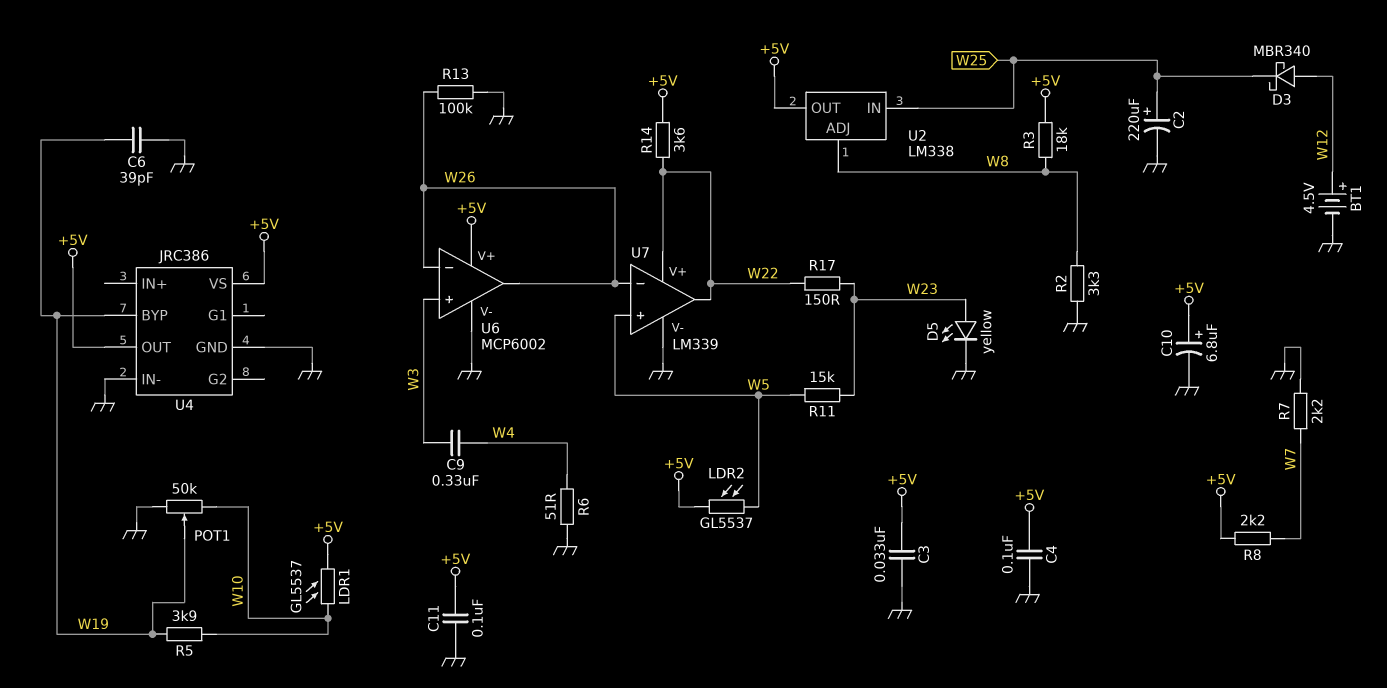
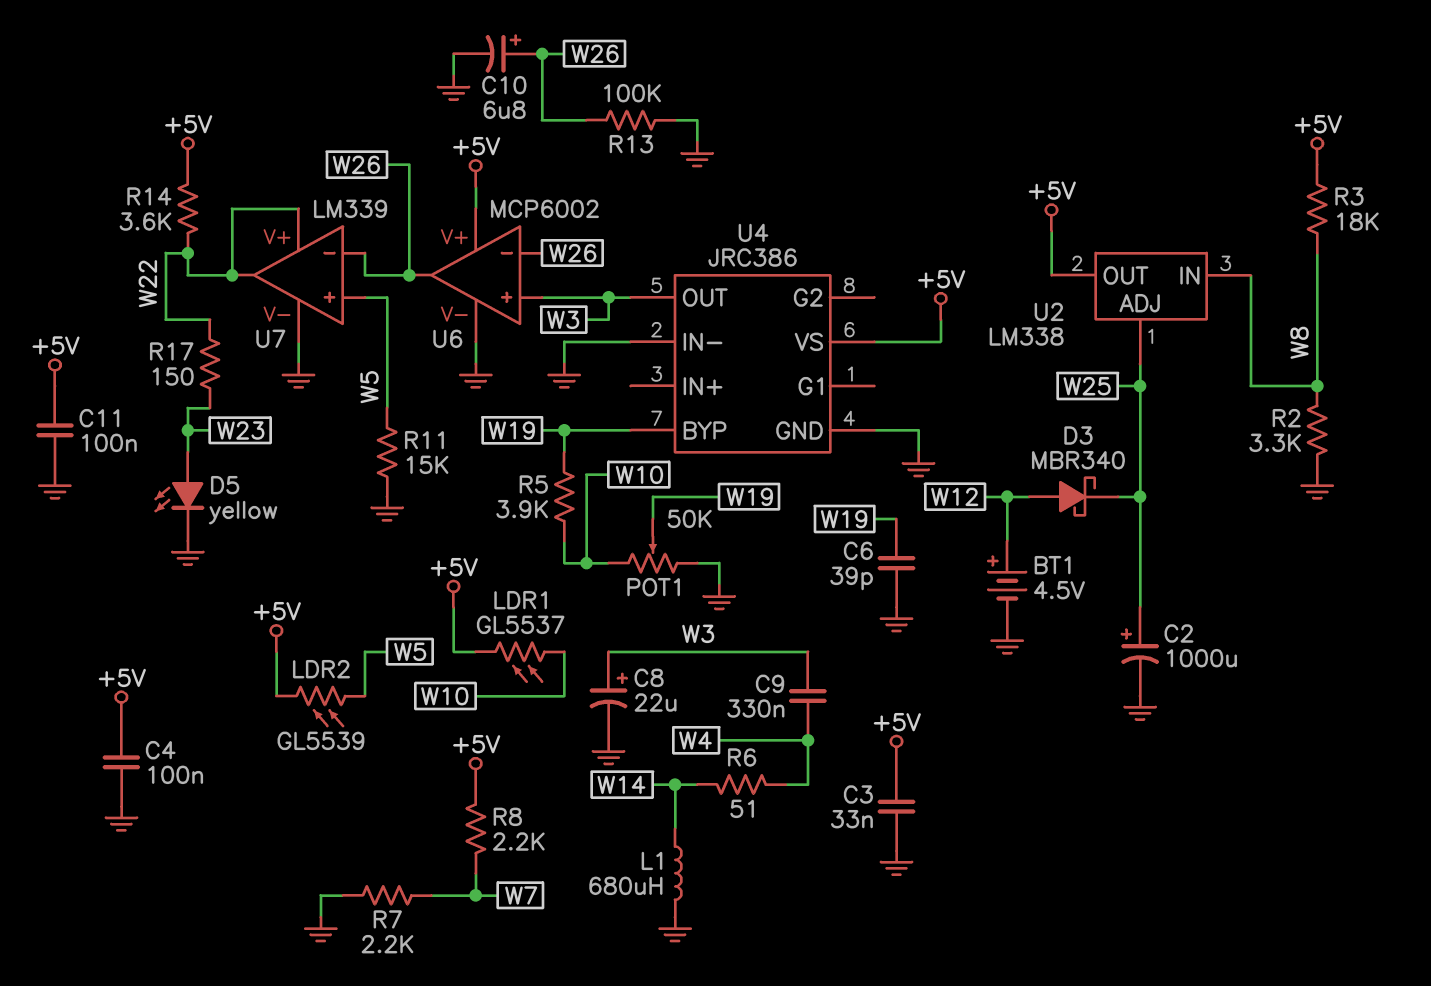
C2: 220uF (plus W25, minus GND) -> 1000uF (plus W25, minus GND)
C8: none -> 22uF (plus W3, minus GND)
C10: 6.8uF (plus +5V, minus GND) -> 6.8uF (plus W26, minus GND)
L1: none -> 680uH (GND, W14)
LDR2: GL5537 (+5V, W5) -> GL5539 (+5V, W5)
R6: 51 (GND, W4) -> 51 (W4, W14)
R11: 15k (W5, W23) -> 15k (GND, W5)
U2 pin ADJ: W8 -> W25
U2 pin IN: W25 -> W8
U4 pin OUT: +5V -> W3

